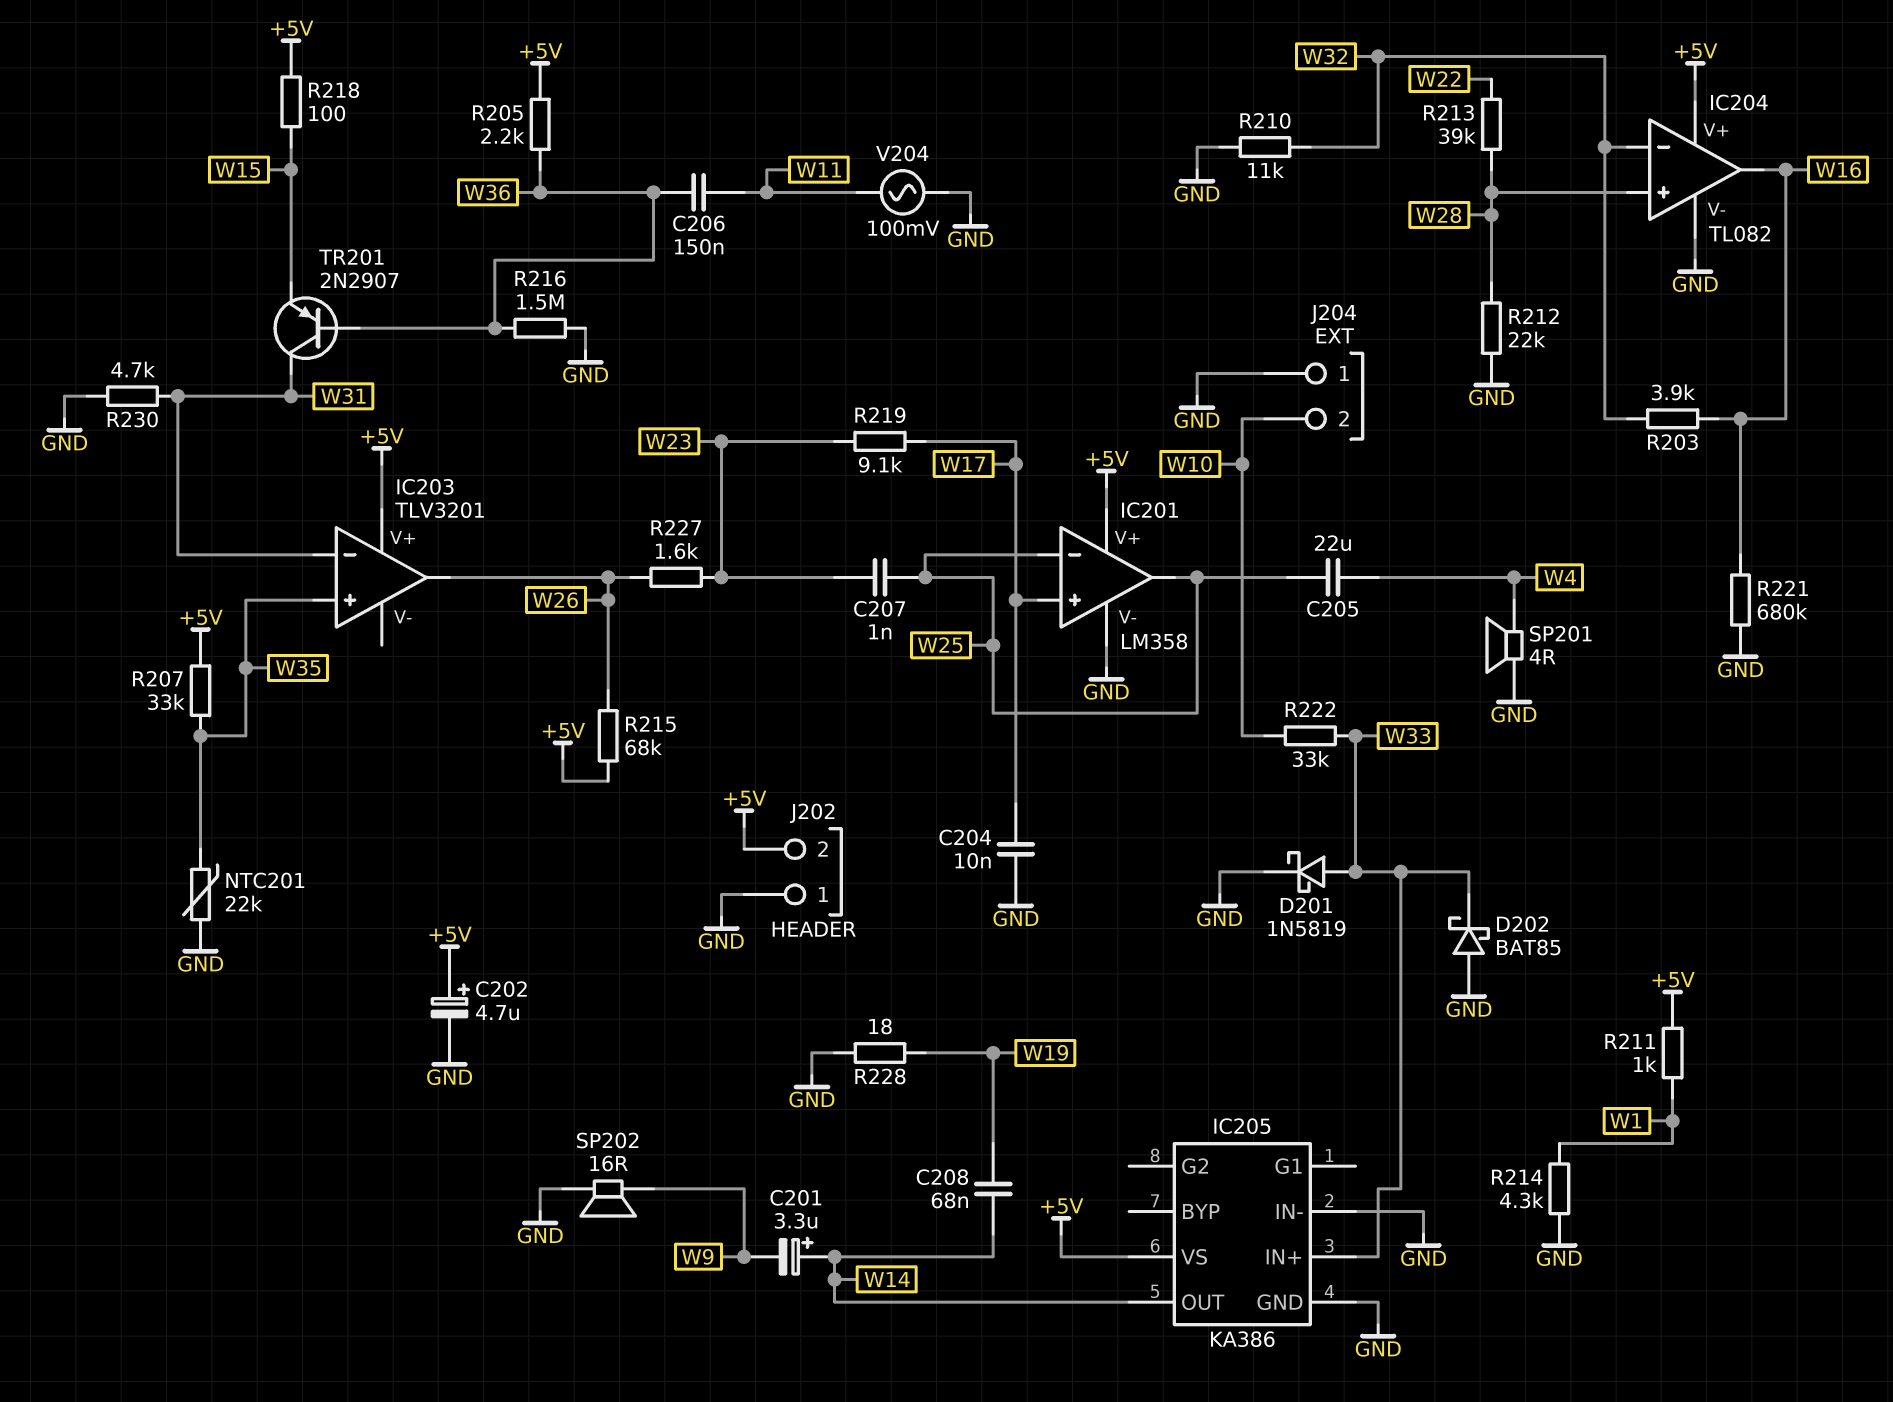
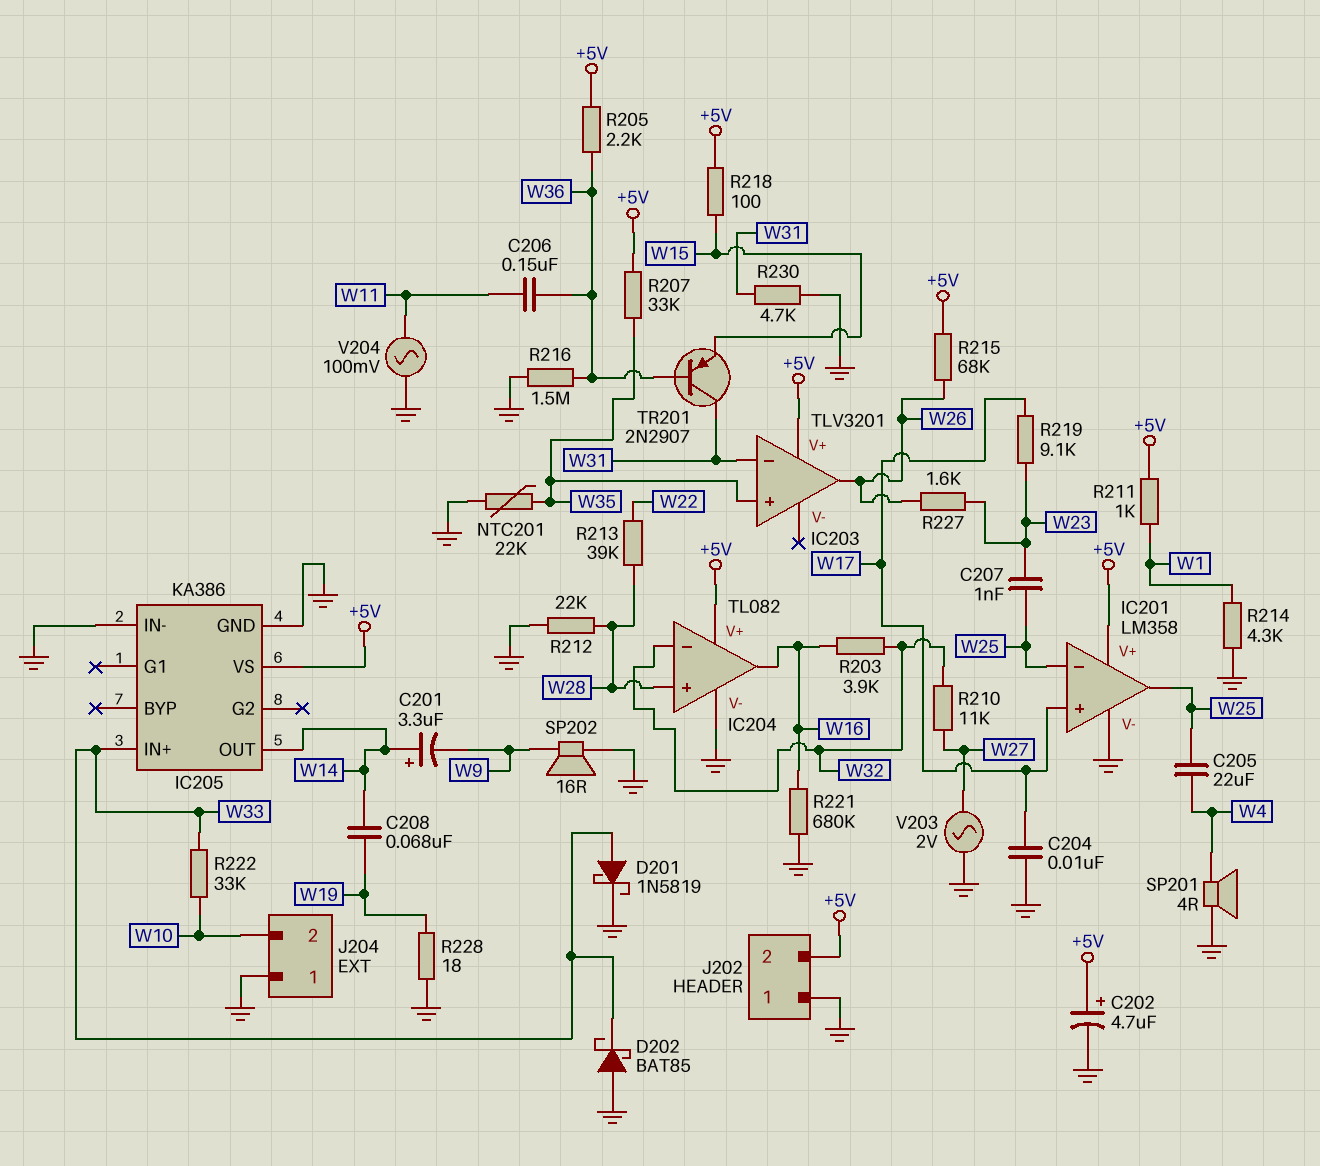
R210: 11k (GND, W32) -> 11k (W27, W32)
V203: none -> AC 2V (GND, W27)

